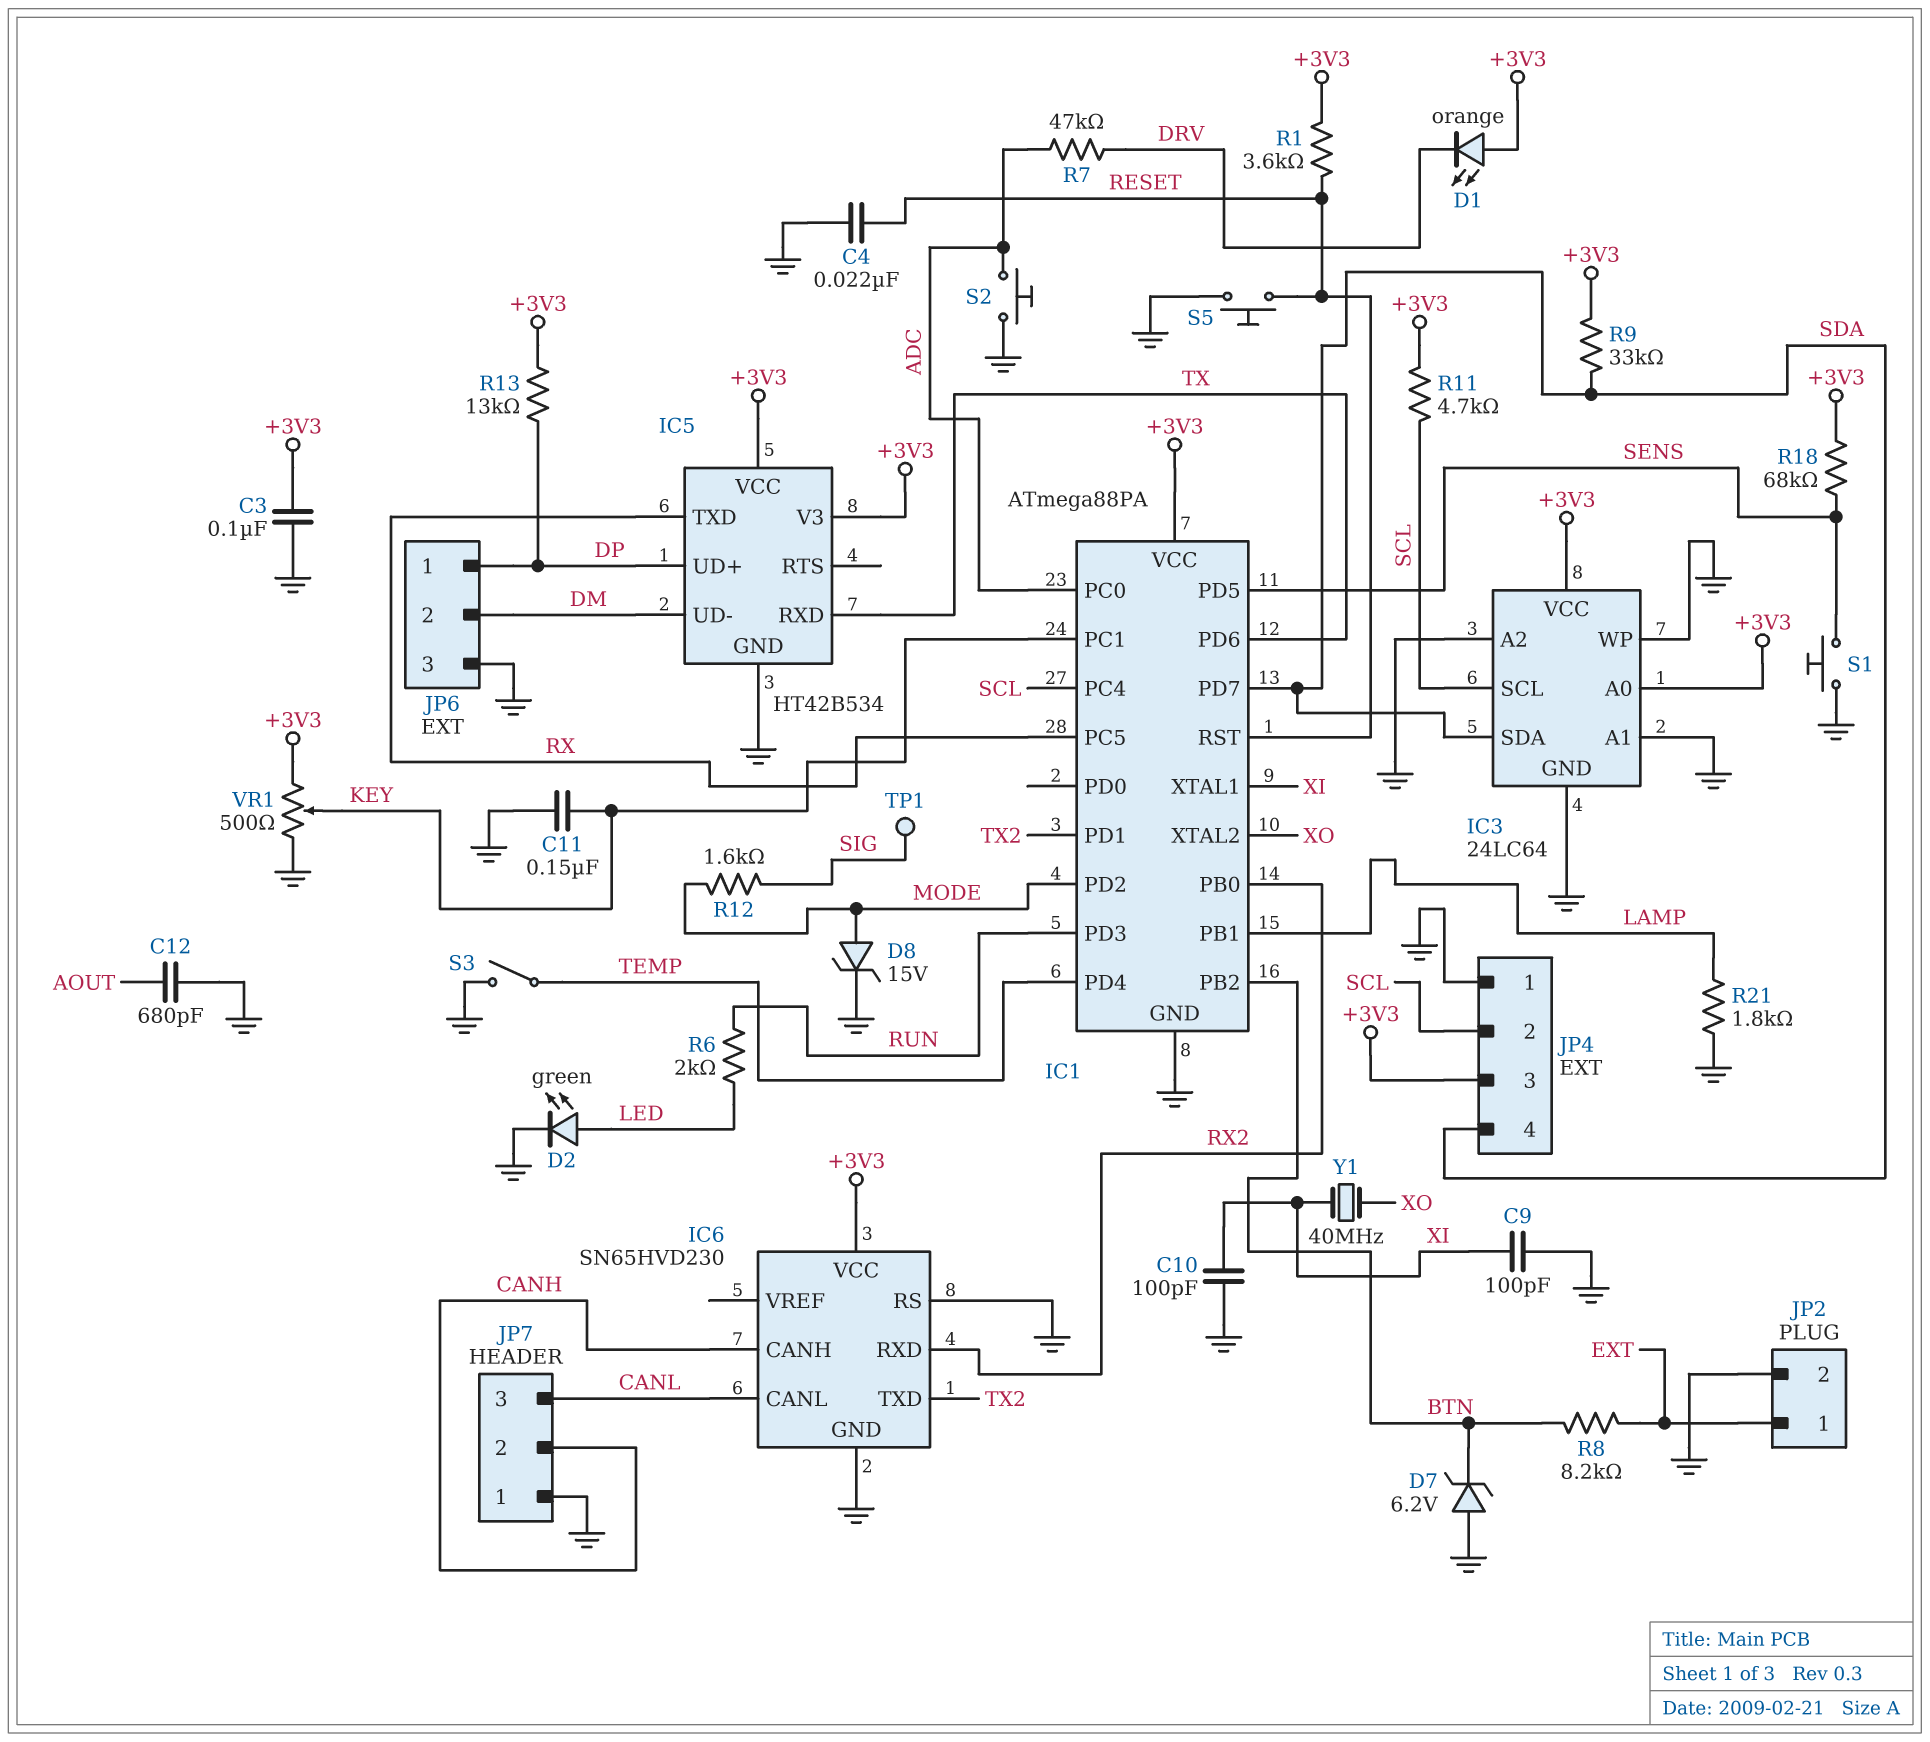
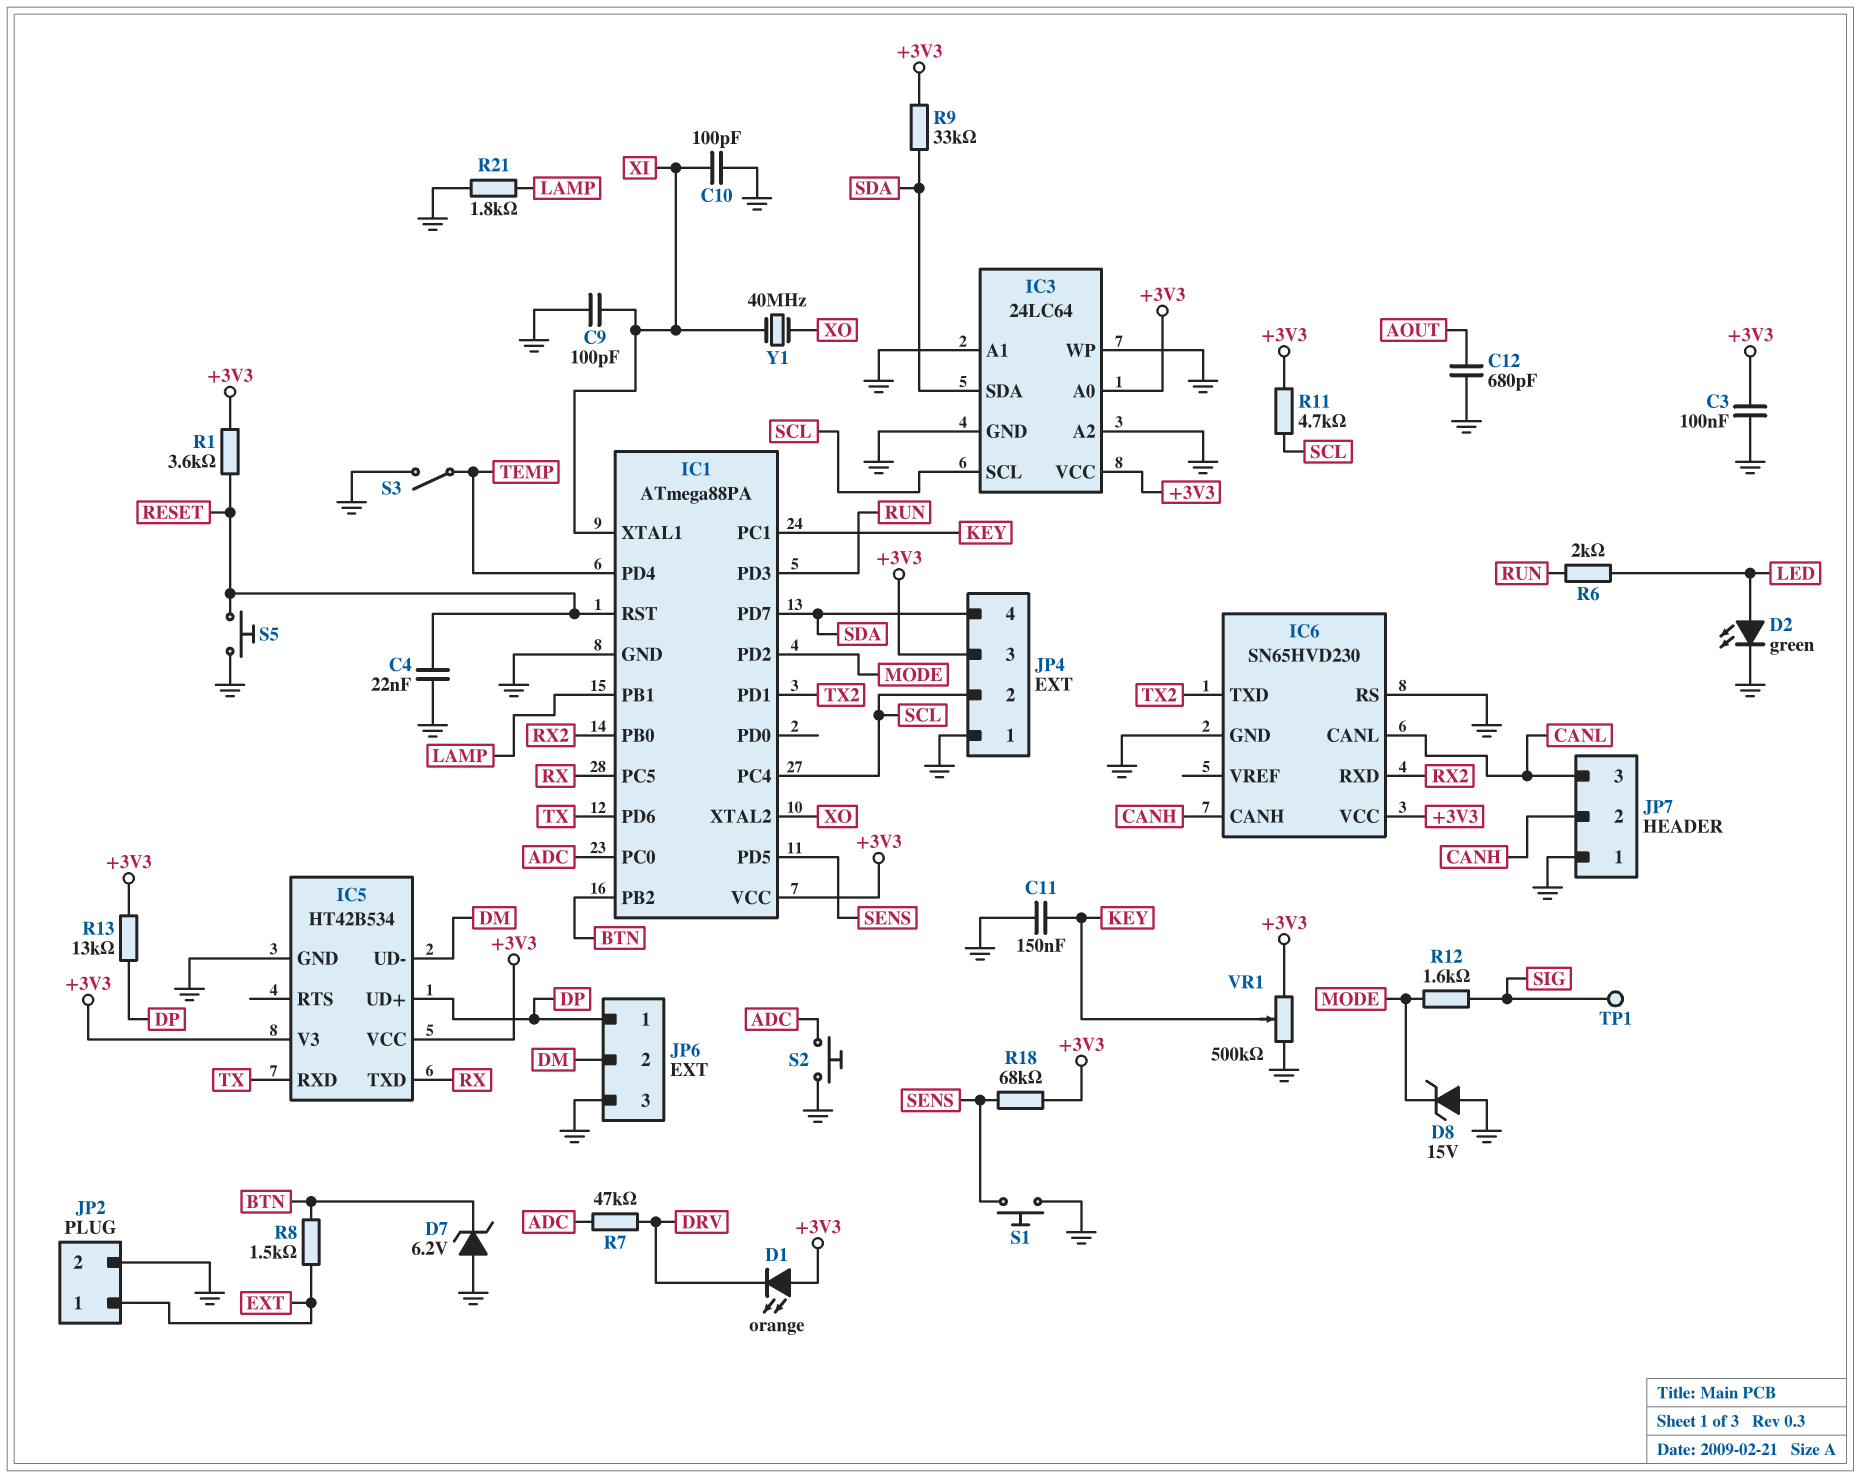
D8: zener 15V (A MODE, K GND) -> zener 15V (A GND, K MODE)
R8: 8.2k (BTN, EXT) -> 1.5k (BTN, EXT)
VR1: 500 (+3V3, GND, wiper KEY) -> 500k (+3V3, GND, wiper KEY)

